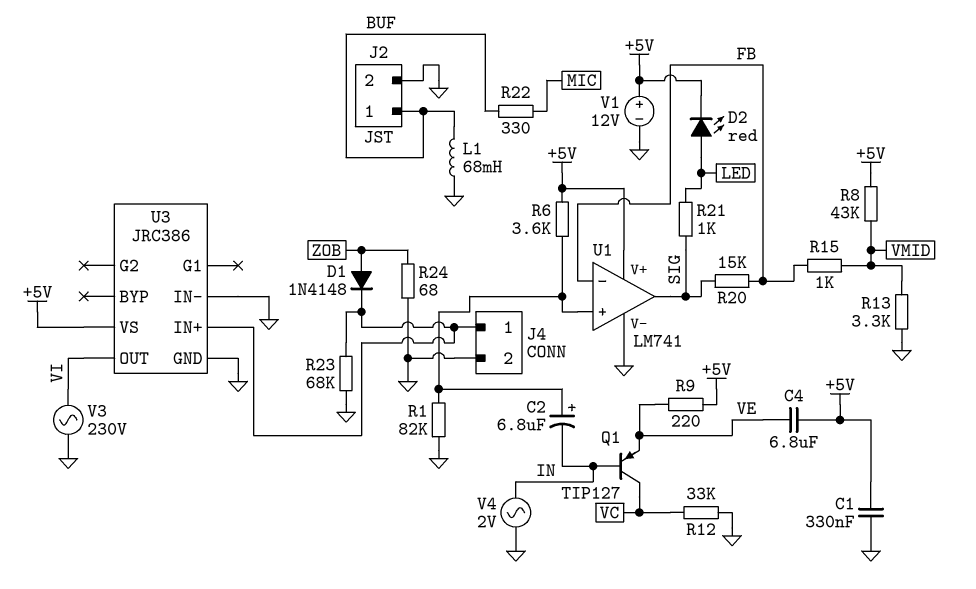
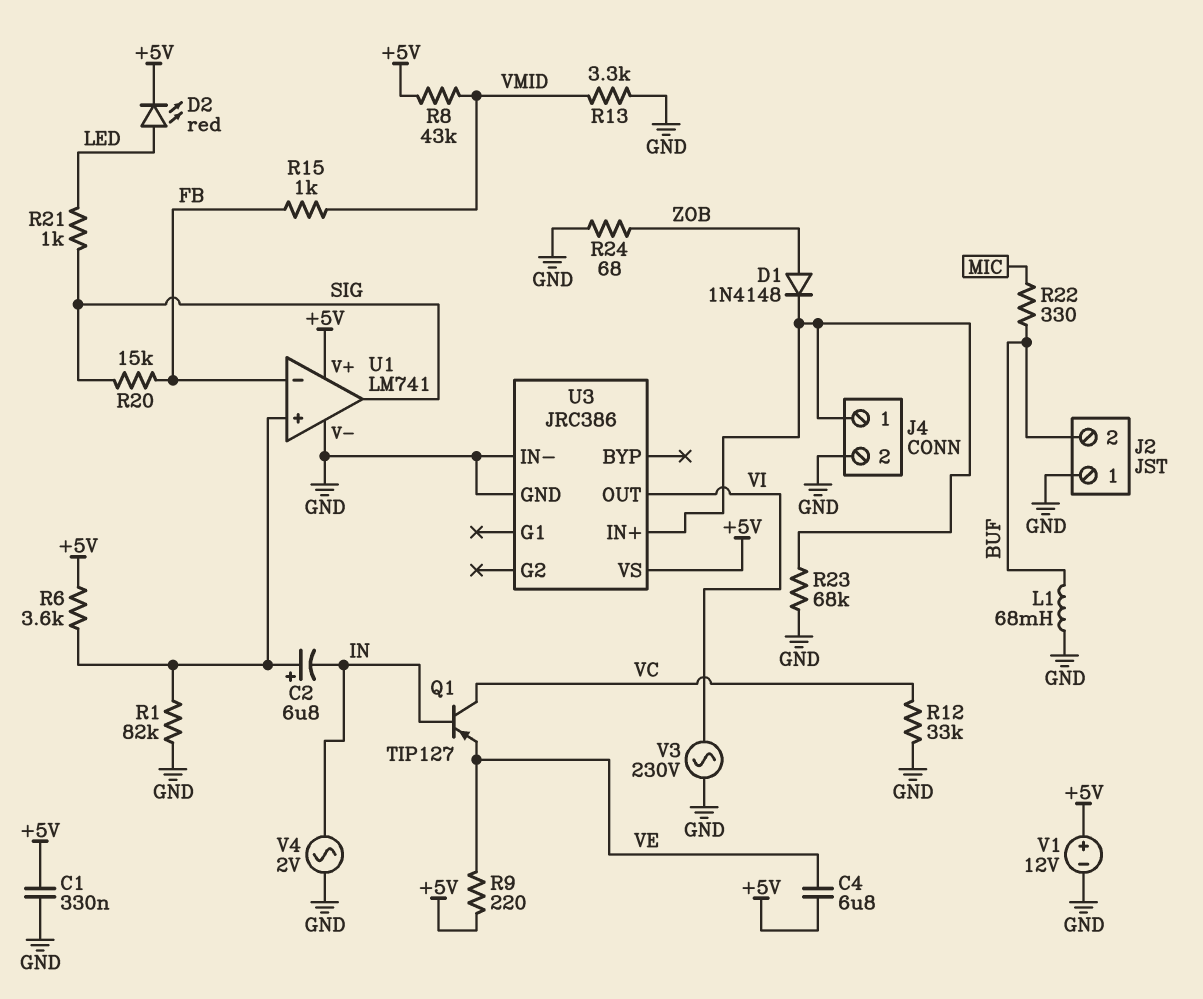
J2 pin 1: BUF -> GND
J2 pin 2: GND -> BUF

